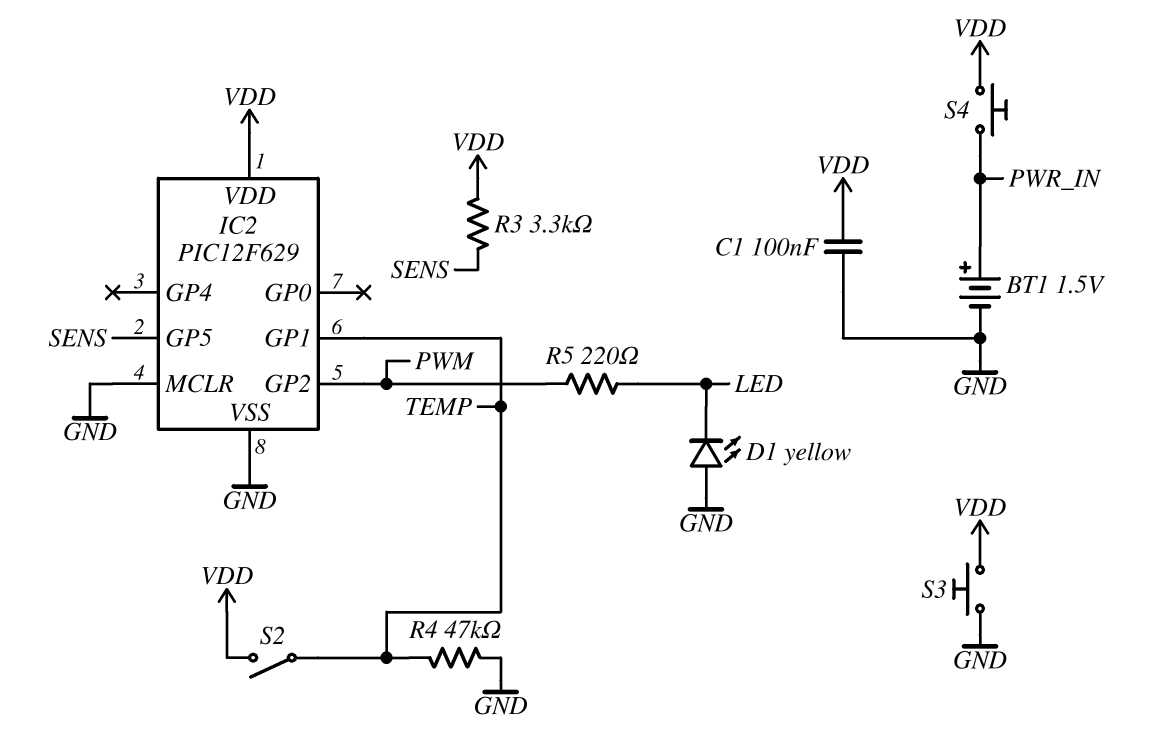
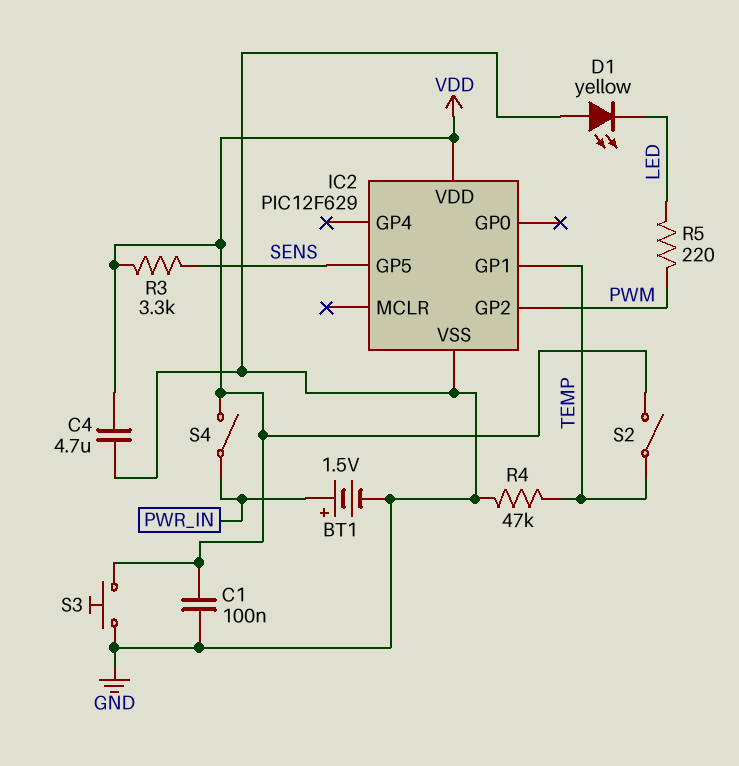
C4: none -> 4.7uF (GND, VDD)
IC2 pin MCLR: GND -> none
S4: button (PWR_IN, VDD) -> switch (PWR_IN, VDD)

